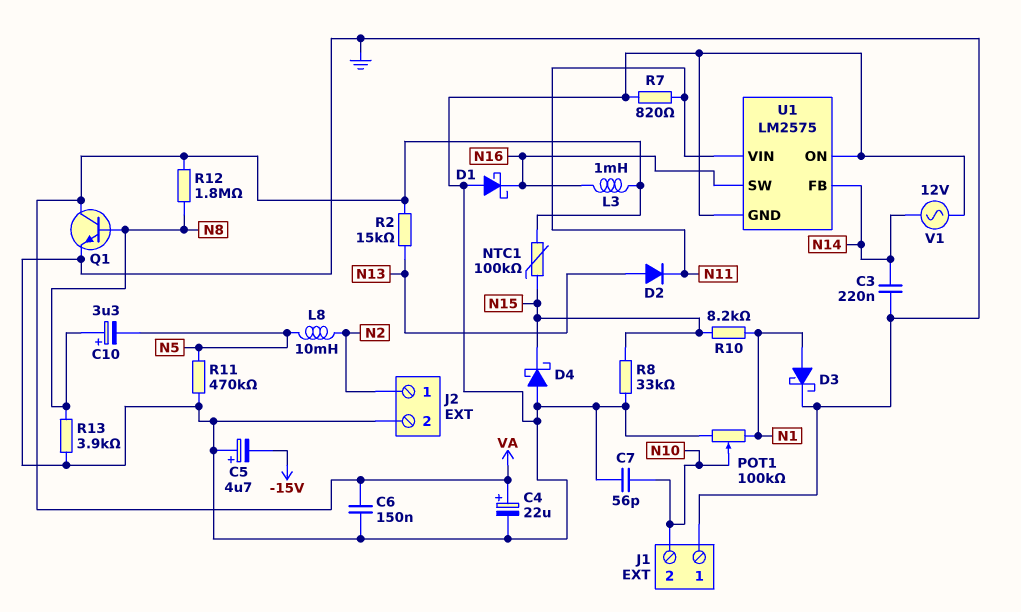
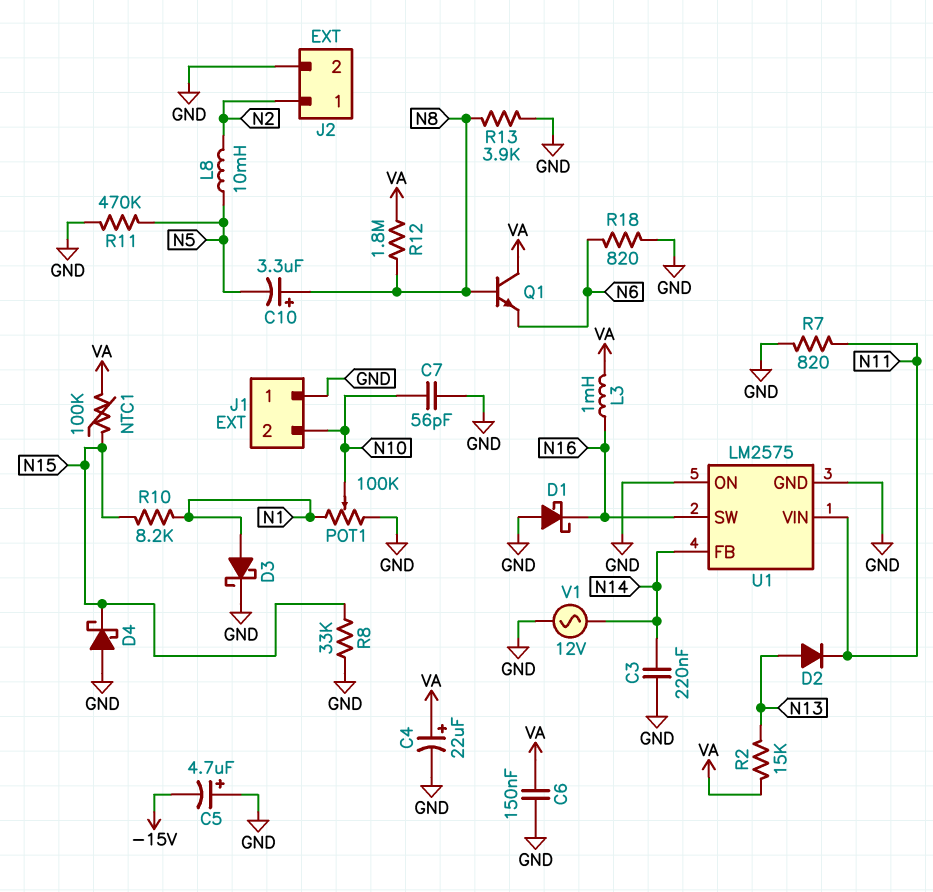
Q1: NPN (B N8, C VA, E GND) -> NPN (B N8, C VA, E N6)
R18: none -> 820 (GND, N6)

